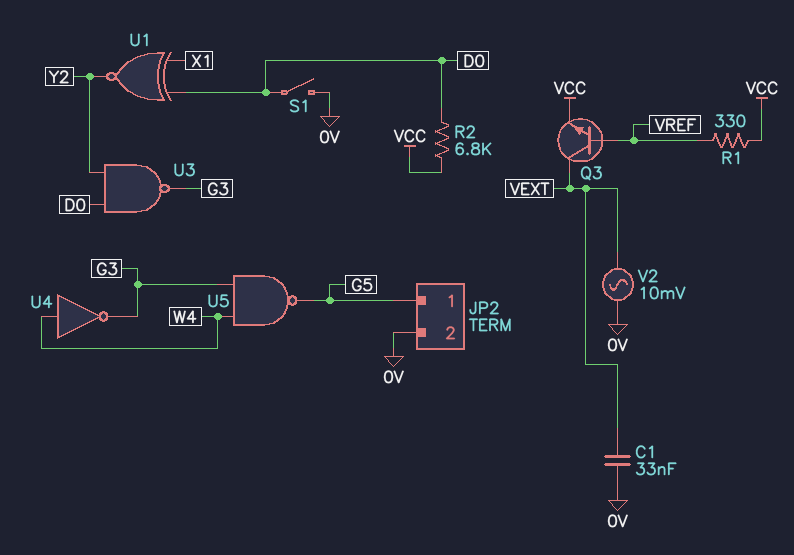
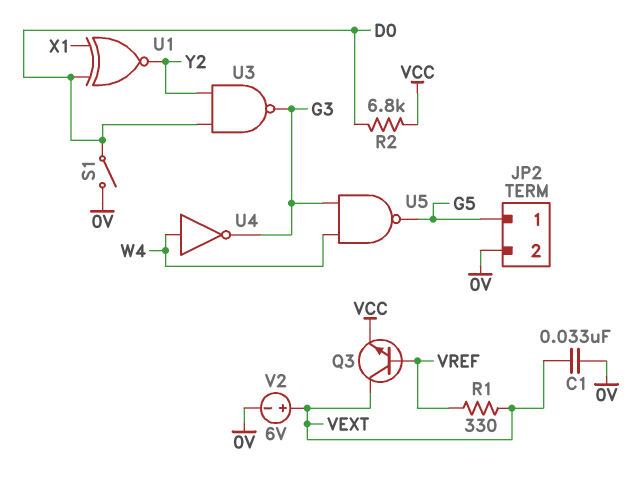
R1: 330 (VCC, VREF) -> 330 (VEXT, VREF)
V2: AC 10mV (0V, VEXT) -> 6V (plus VEXT, minus 0V)

